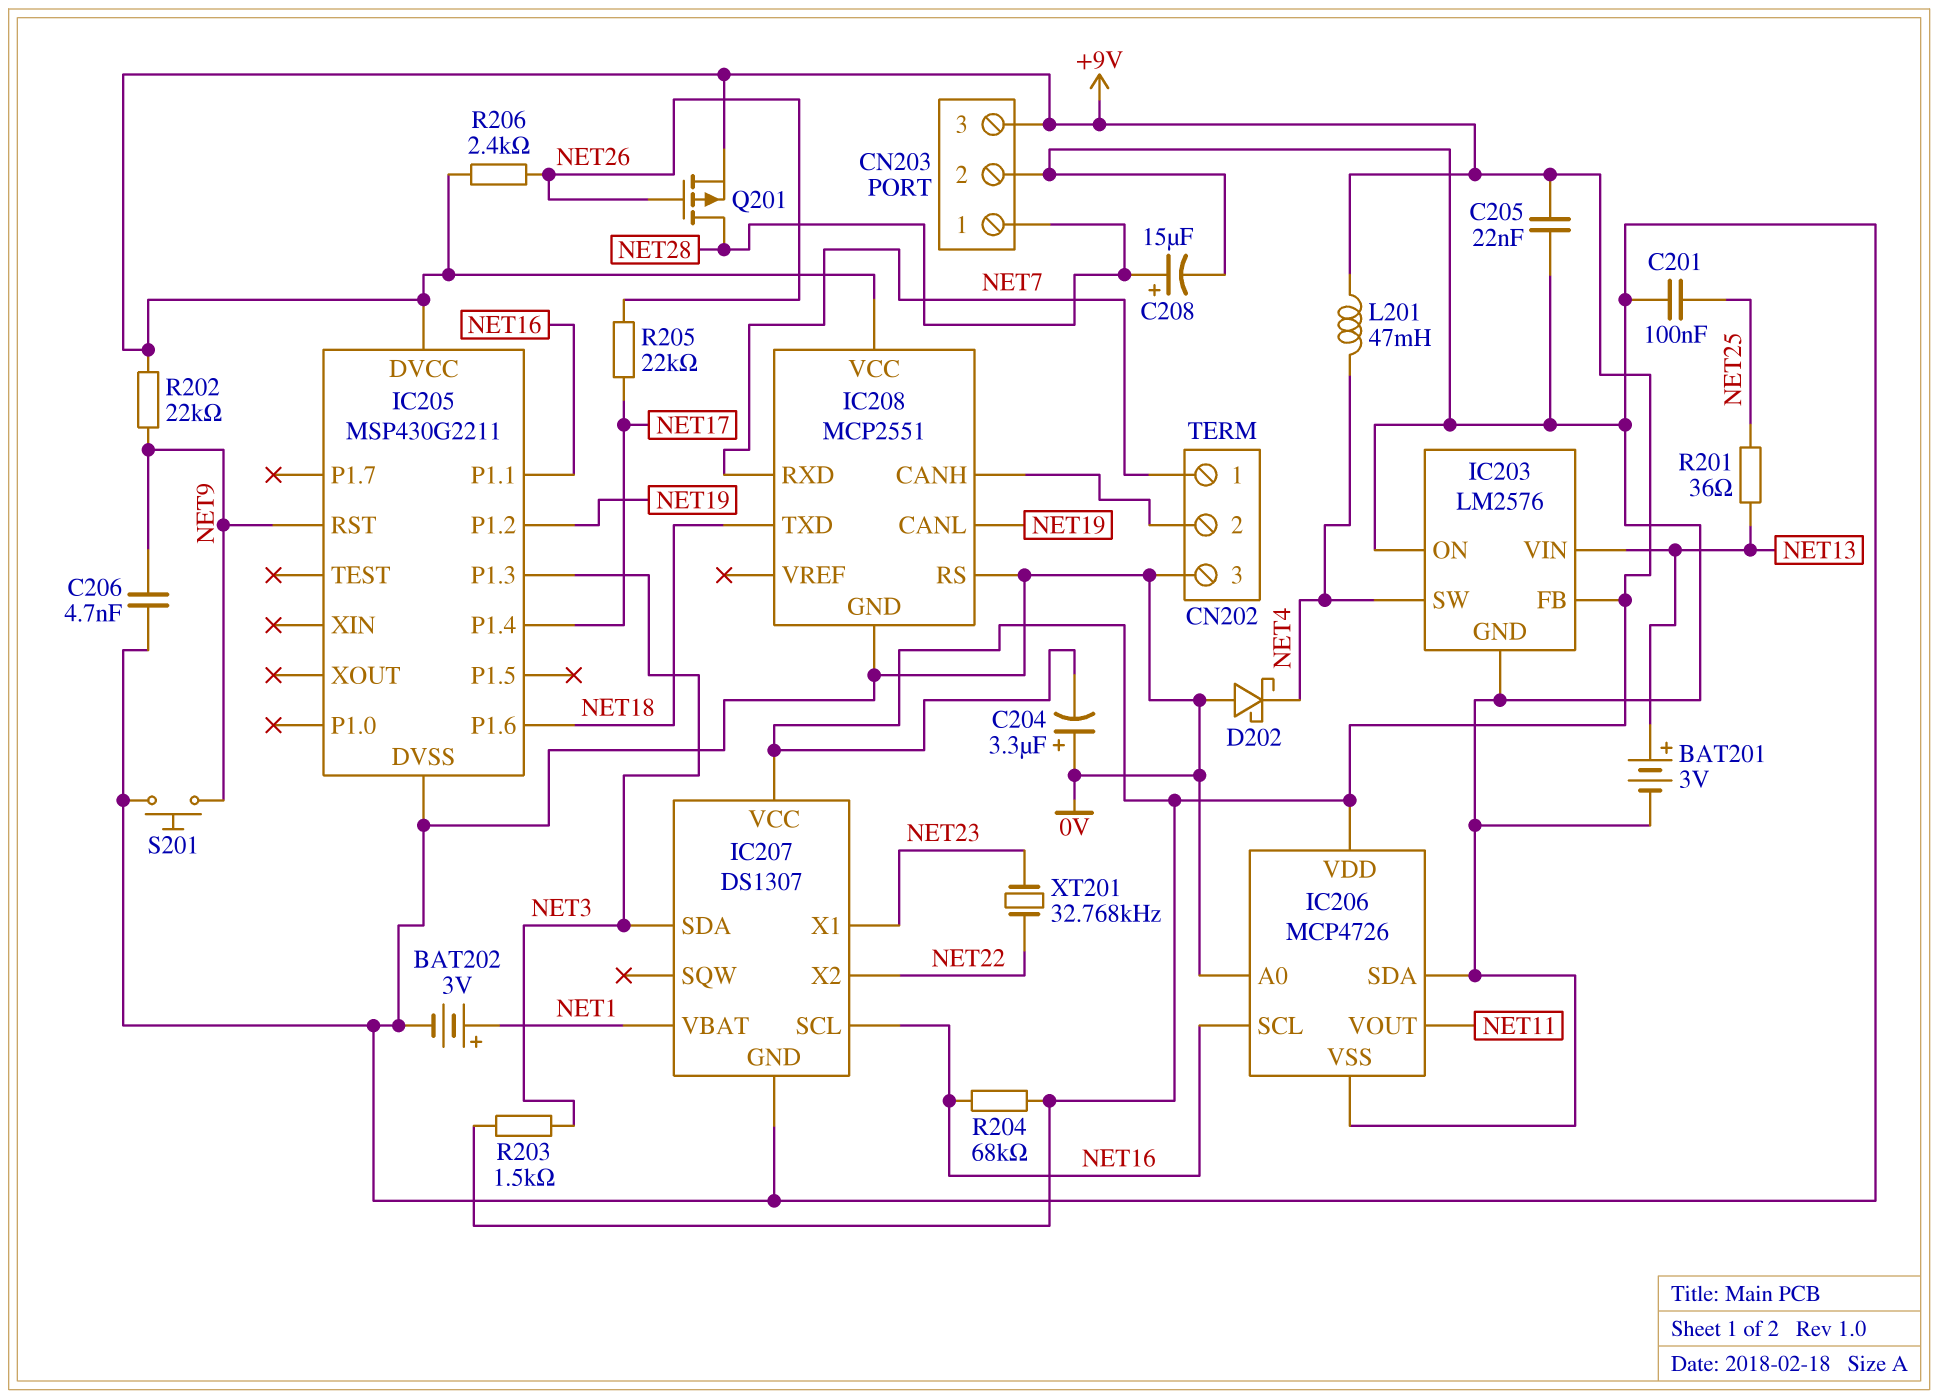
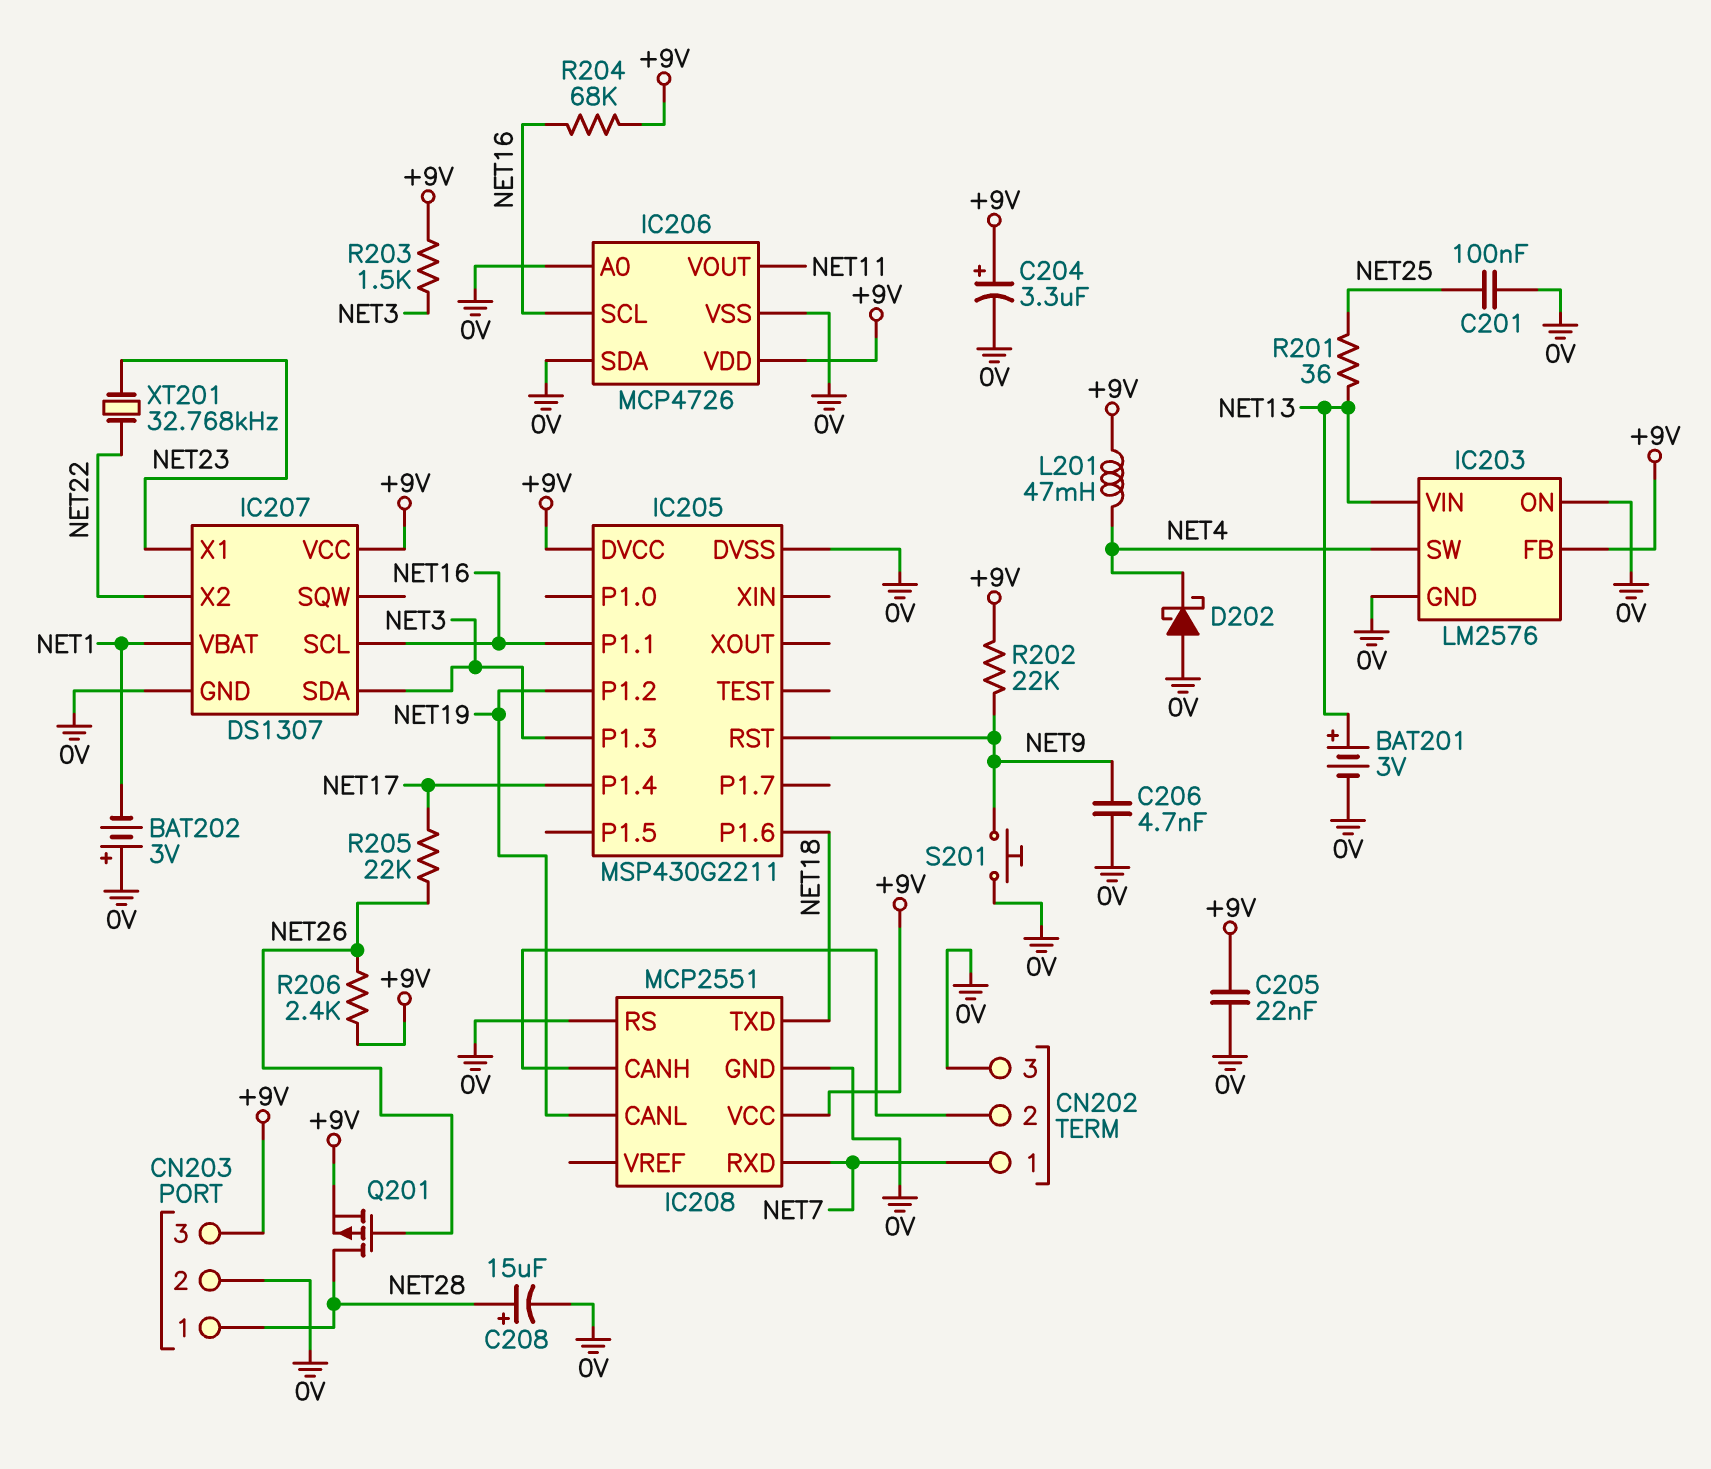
BAT202: 3V (plus NET1, minus 0V) -> 3V (plus 0V, minus NET1)
C204: 3.3uF (plus 0V, minus +9V) -> 3.3uF (plus +9V, minus 0V)

